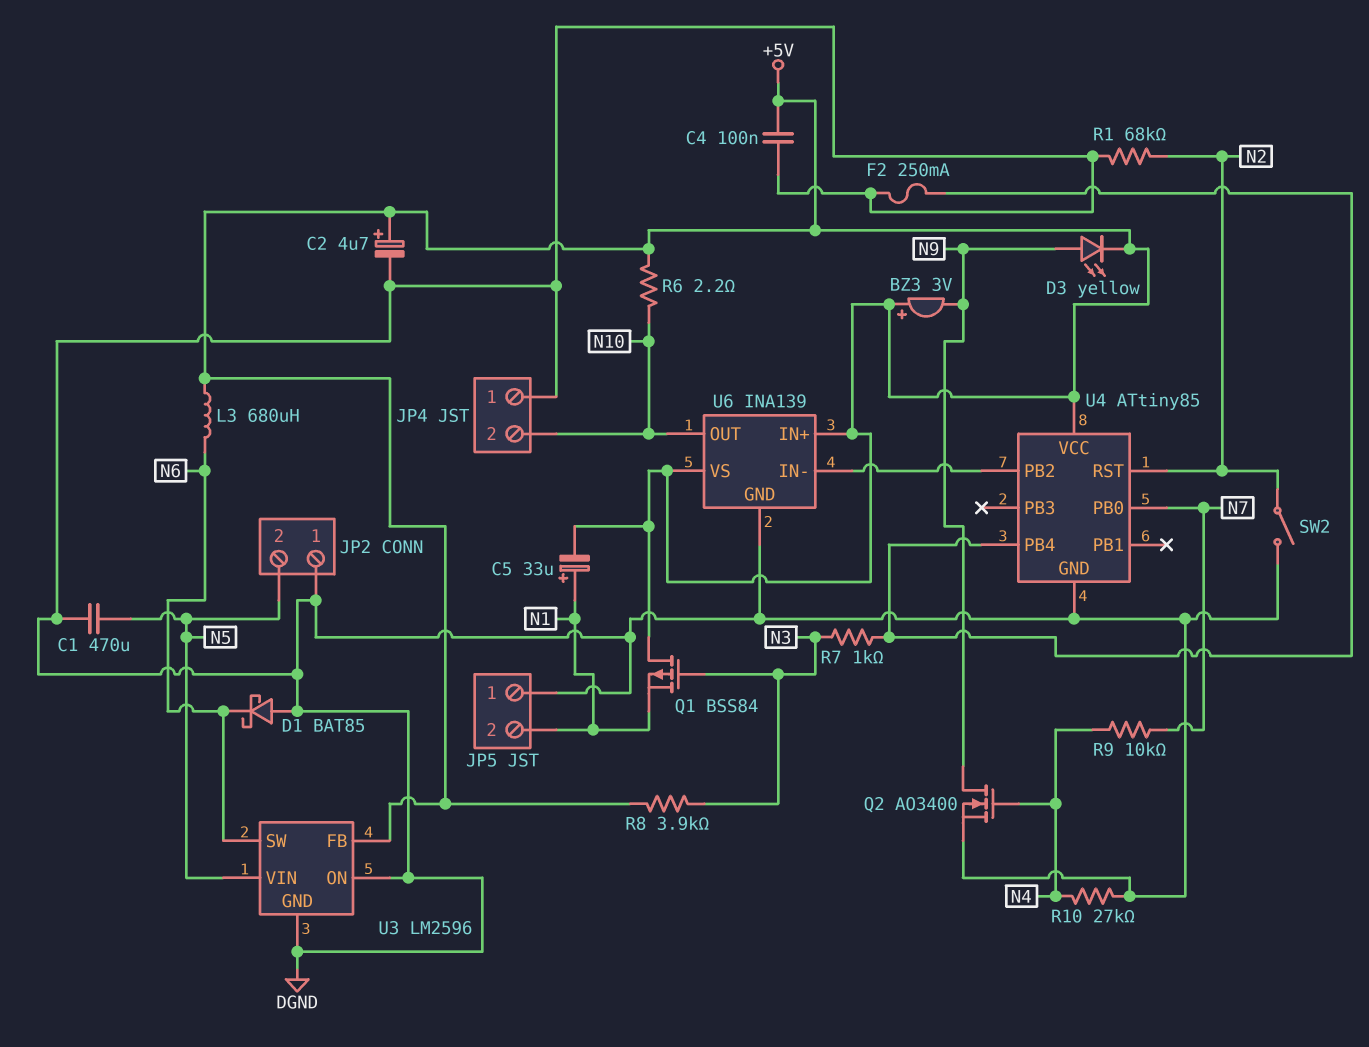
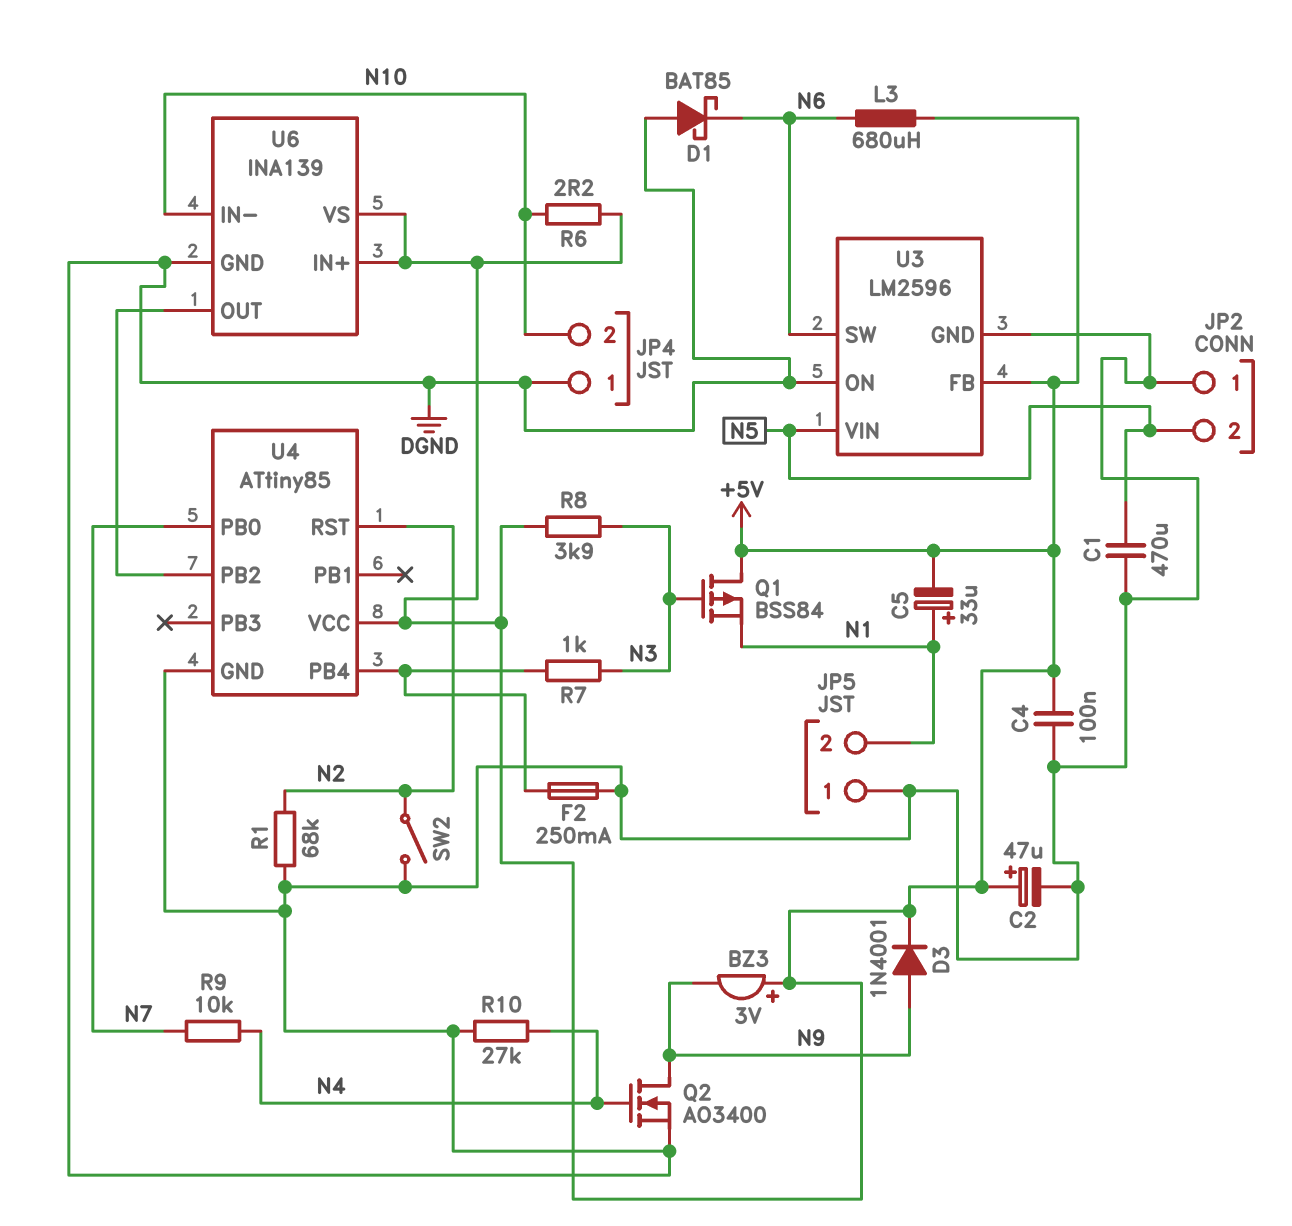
C2: 4.7uF (plus +5V, minus DGND) -> 47uF (plus +5V, minus DGND)
D3: LED yellow (A N9, K +5V) -> diode 1N4001 (A N9, K +5V)
U6 pin IN-: U4/PB2 -> N10
U6 pin OUT: N10 -> U4/PB2

